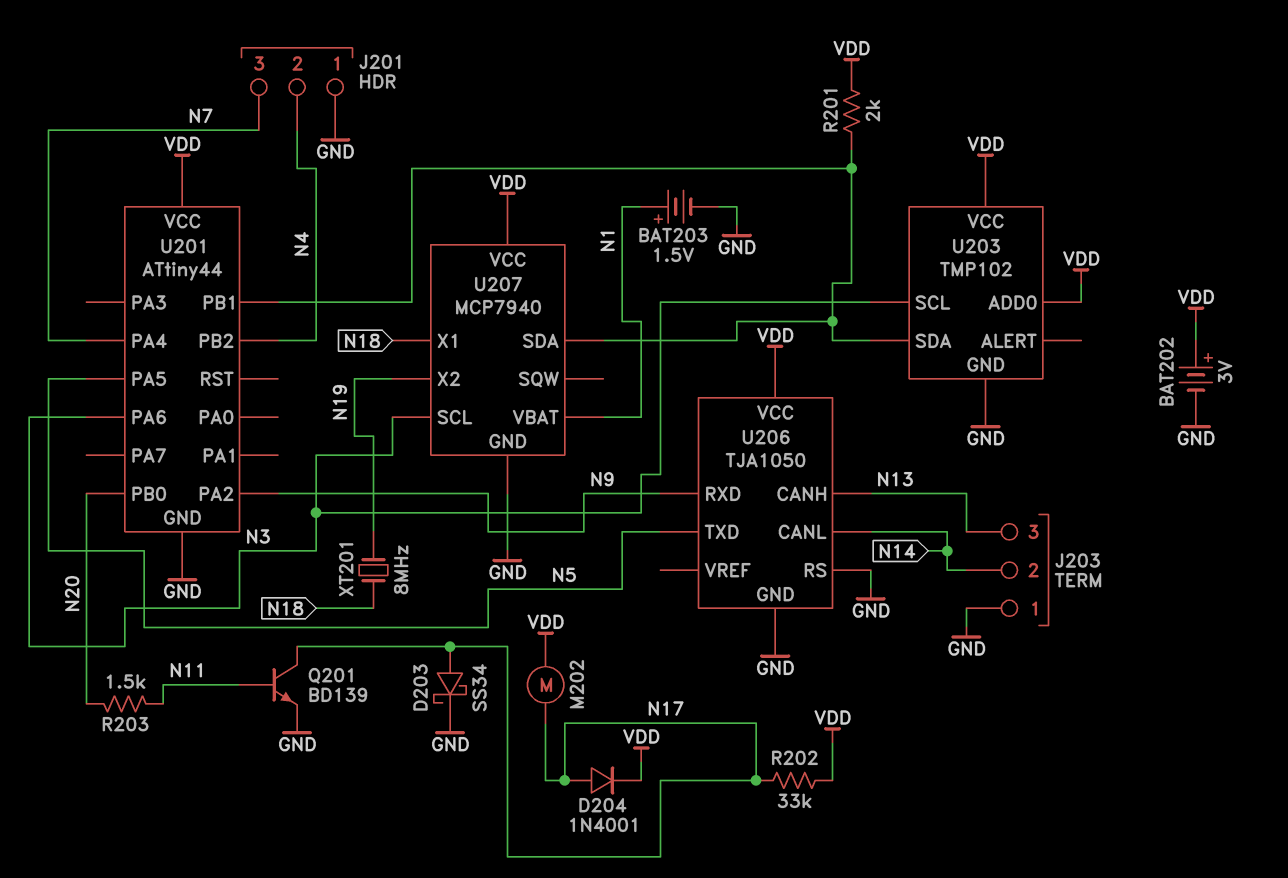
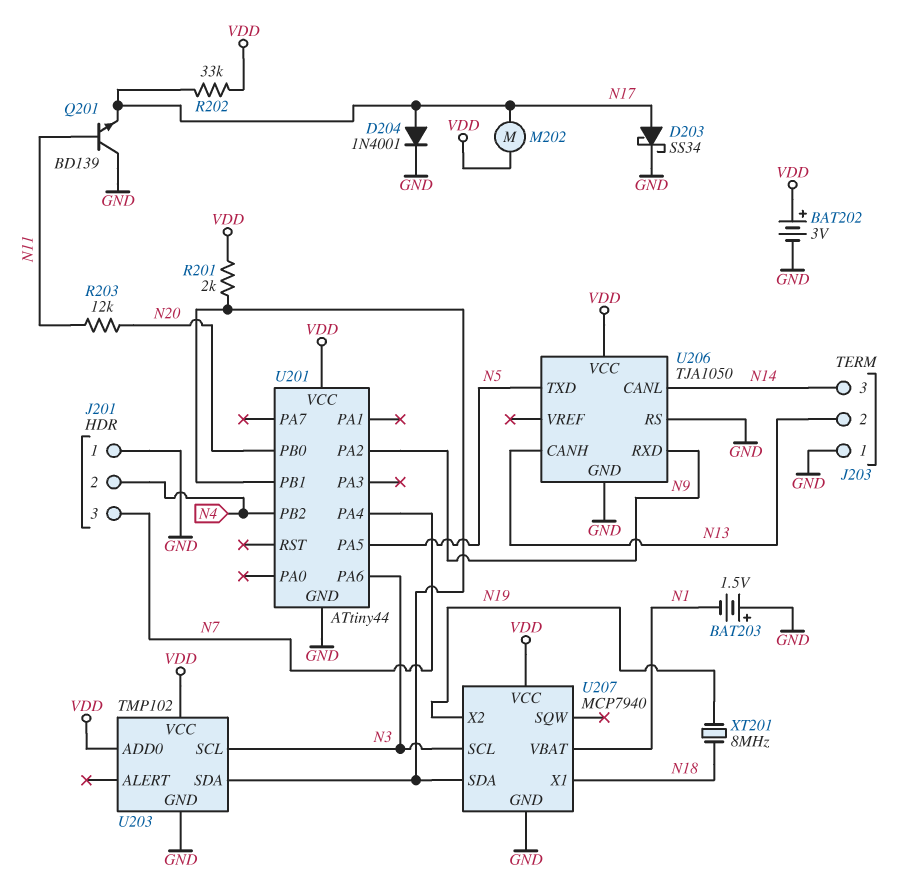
BAT203: 1.5V (plus N1, minus GND) -> 1.5V (plus GND, minus N1)
D204: diode 1N4001 (A N17, K VDD) -> diode 1N4001 (A N17, K GND)
J203 pin 2: N14 -> N13
J203 pin 3: N13 -> N14
Q201: NPN BD139 (B N11, C N17, E GND) -> NPN BD139 (B N11, C GND, E N17)
R203: 1.5k (N11, N20) -> 12k (N11, N20)

